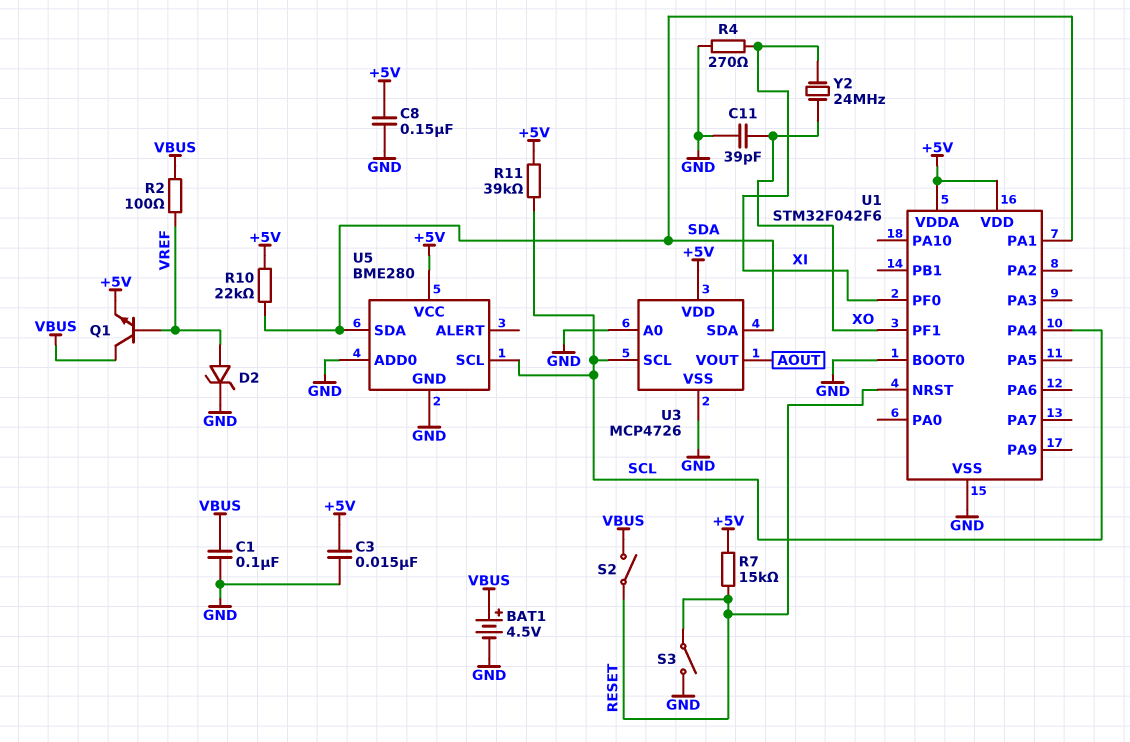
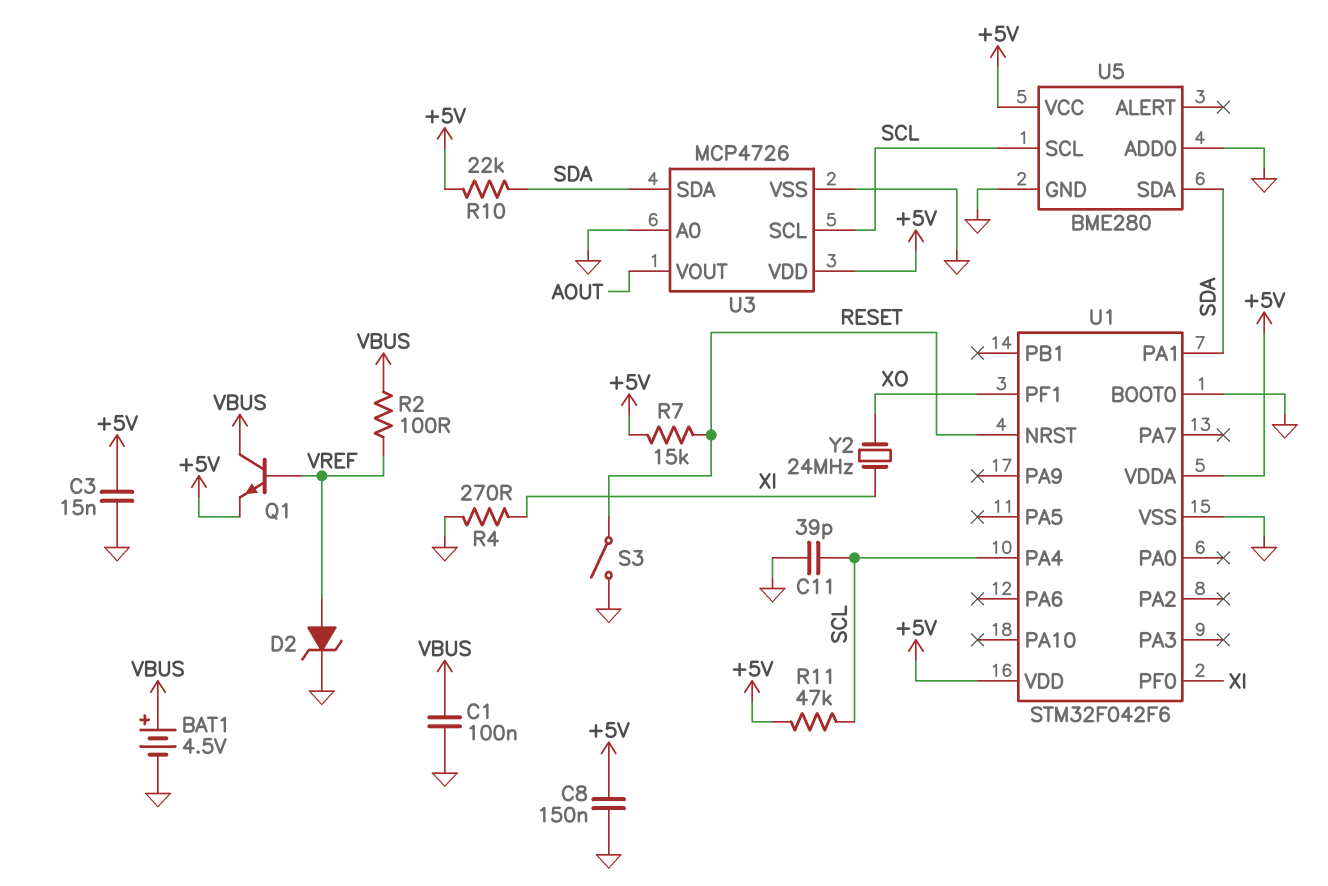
C11: 39pF (GND, XO) -> 39pF (GND, SCL)
R11: 39k (+5V, SCL) -> 47k (+5V, SCL)
S2: switch (RESET, VBUS) -> none

